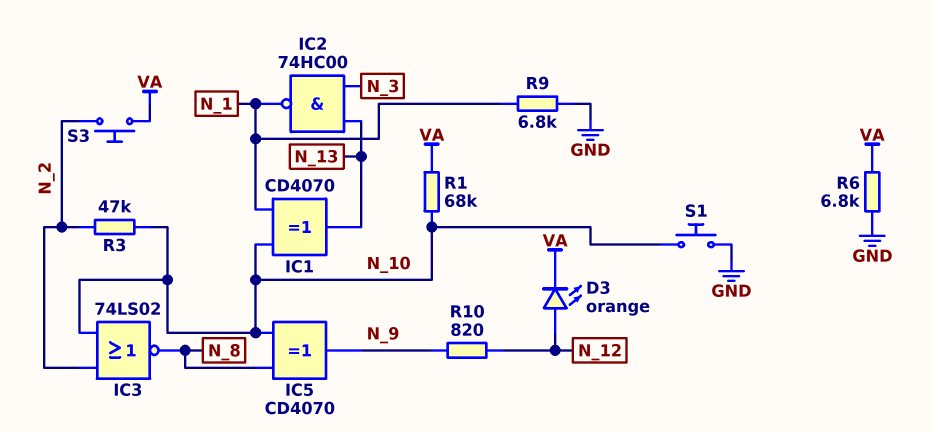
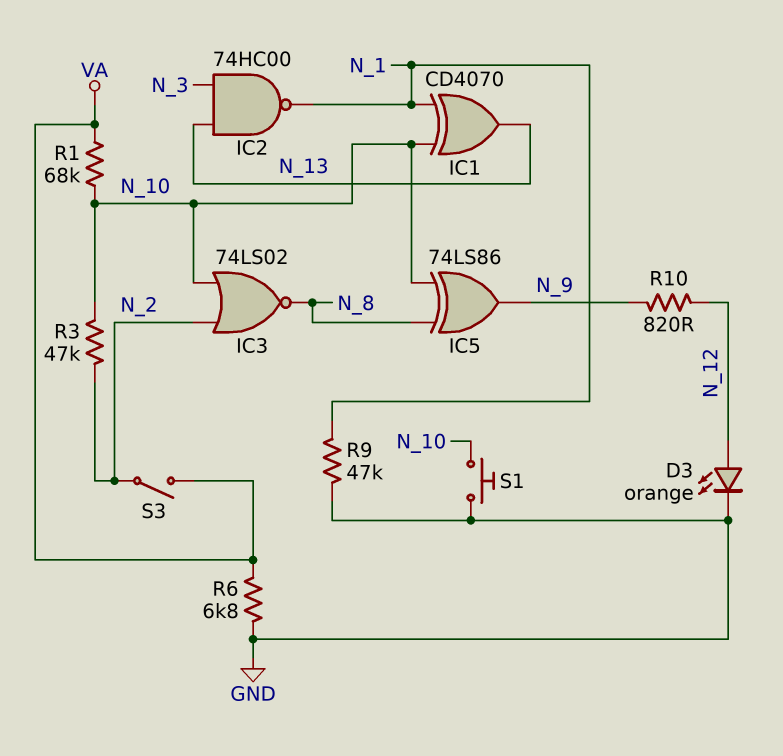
D3: LED orange (A N_12, K VA) -> LED orange (A N_12, K GND)
IC5: XOR CD4070 (in N_8, in N_10, out N_9) -> XOR 74LS86 (in N_8, in N_10, out N_9)
R9: 6.8k (GND, N_1) -> 47k (GND, N_1)
S3: button (N_2, VA) -> switch (N_2, VA)

